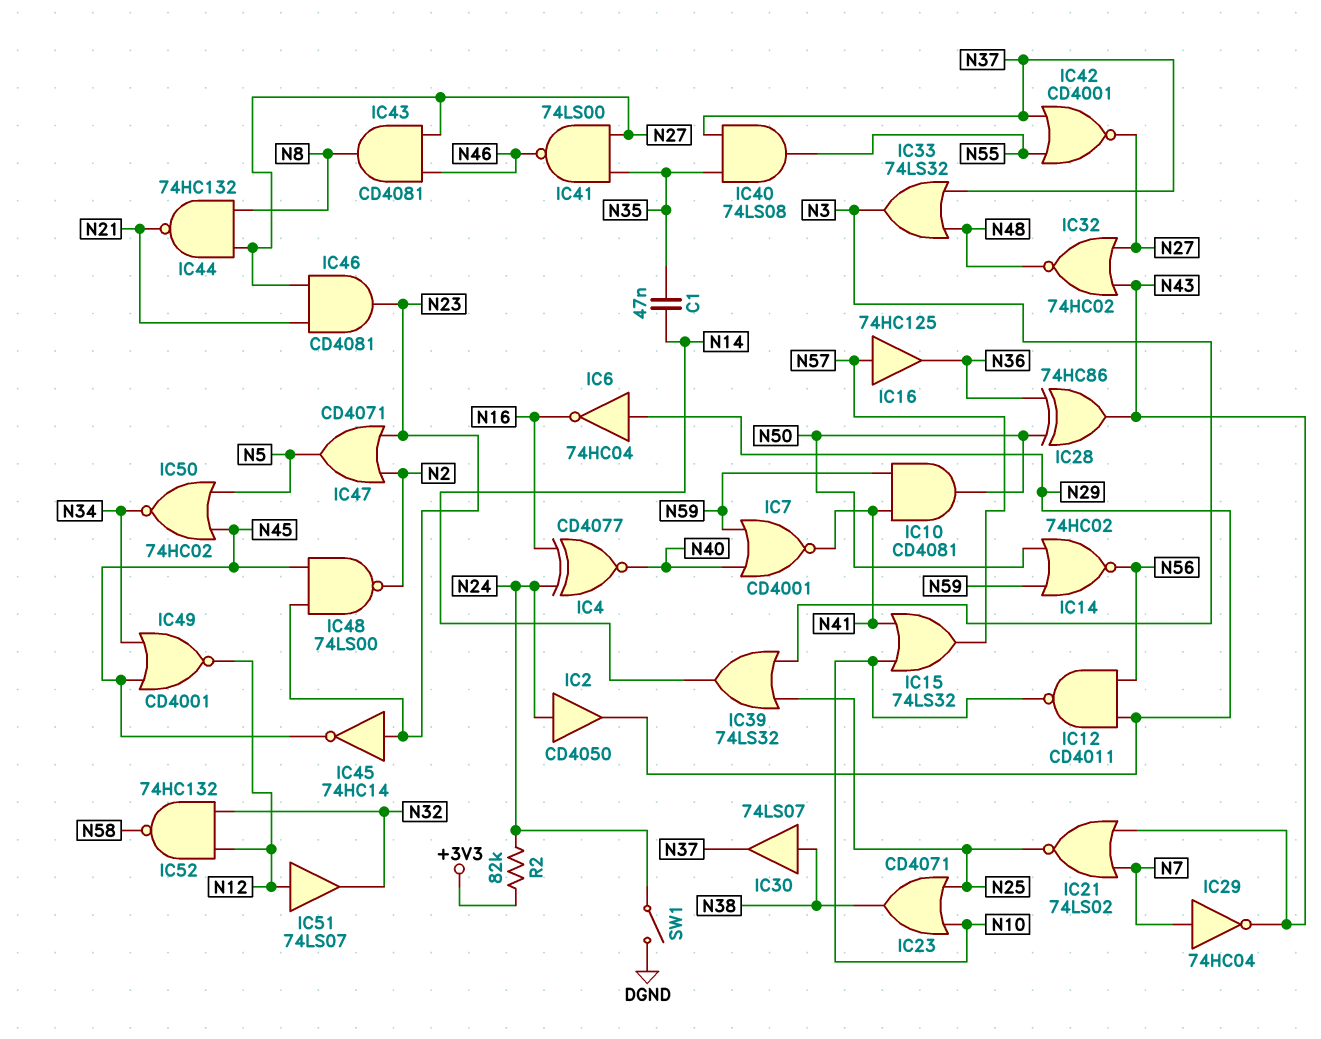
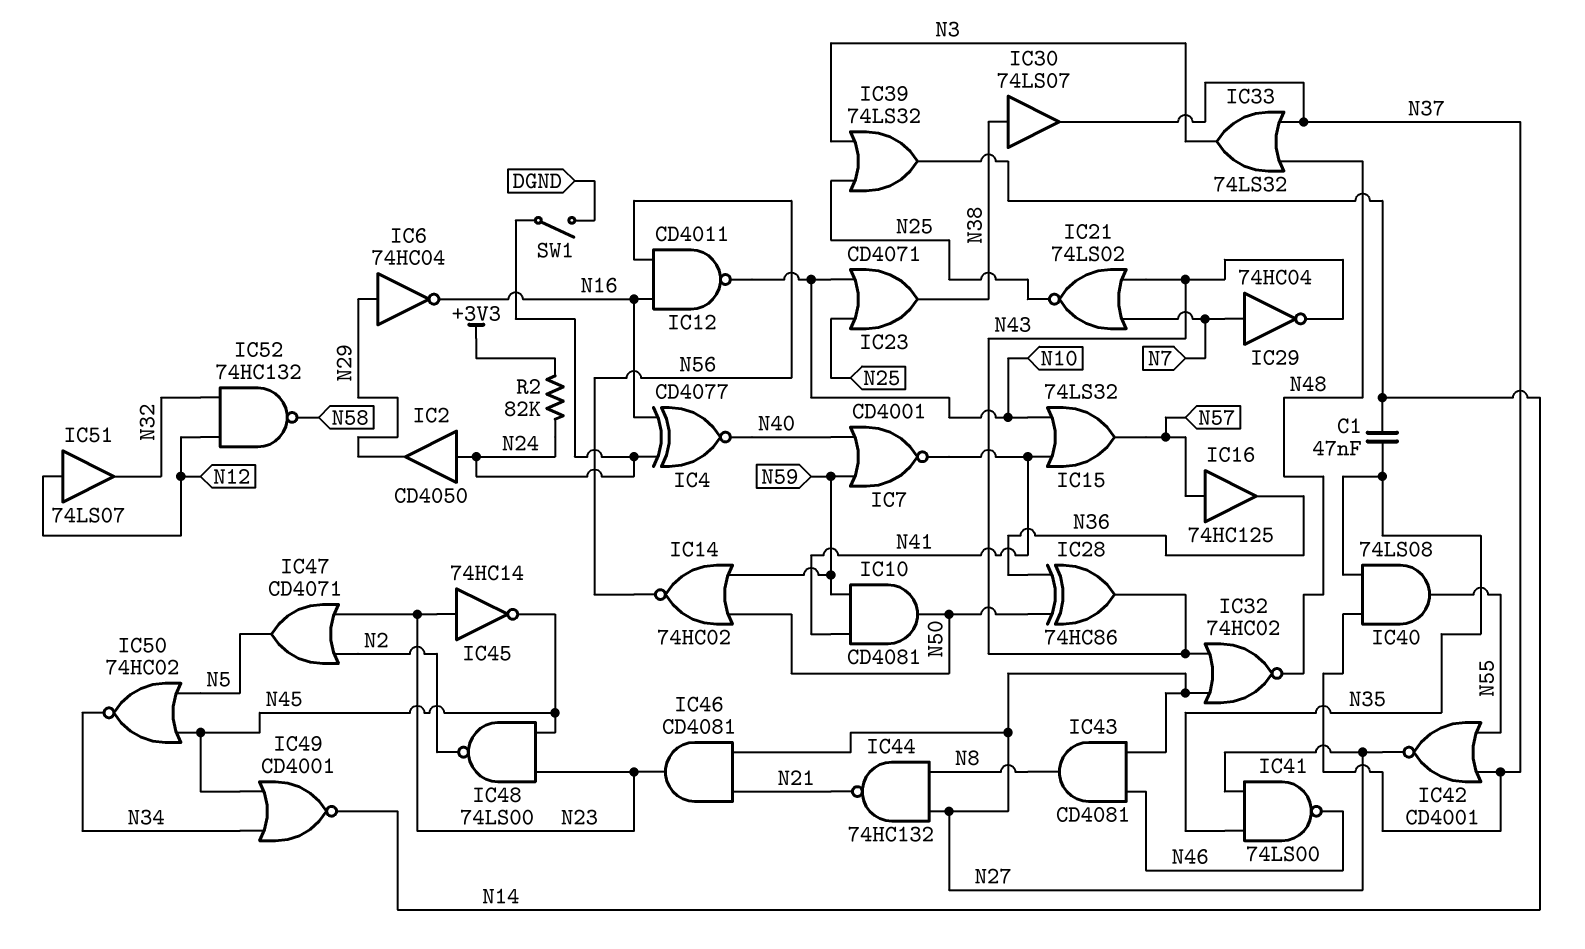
IC12: NAND CD4011 (in N29, in N56, out N10) -> NAND CD4011 (in N16, in N56, out N10)
IC49: NOR CD4001 (in N34, in N45, out N12) -> NOR CD4001 (in N34, in N45, out N14)

